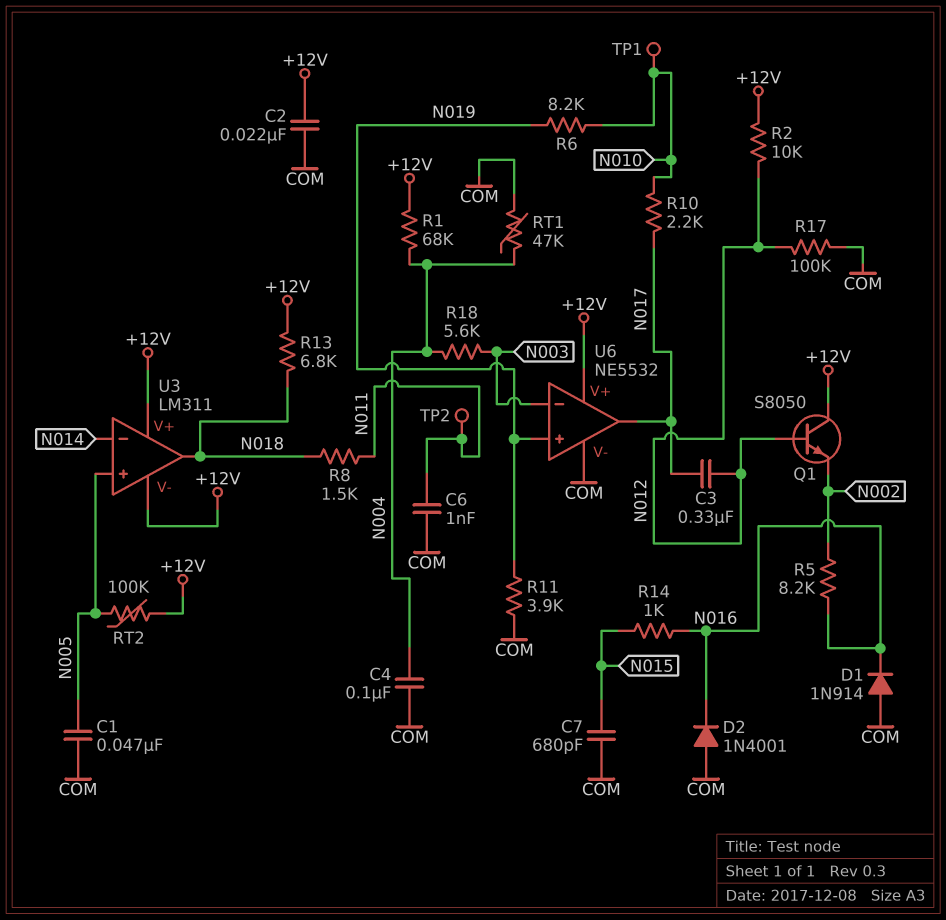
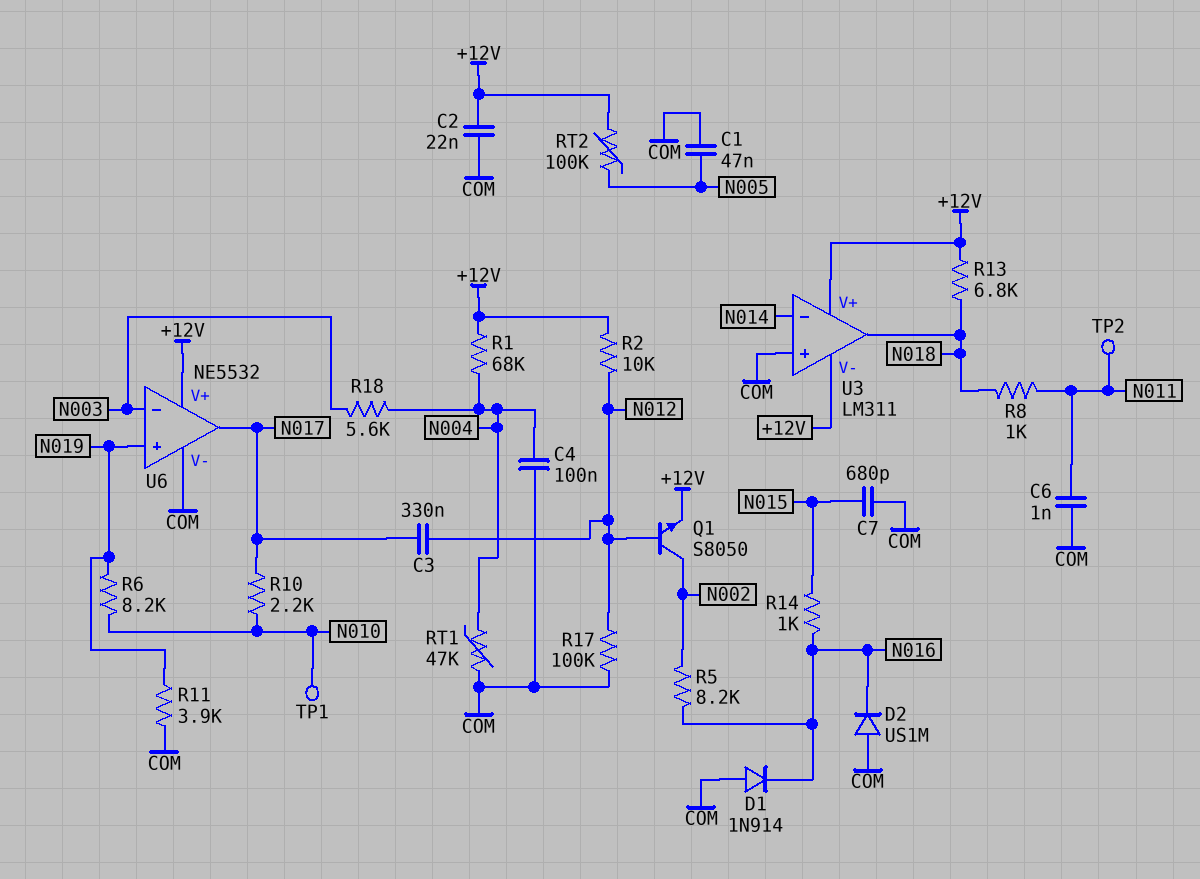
D2: diode 1N4001 (A COM, K N016) -> diode US1M (A COM, K N016)
Q1: NPN S8050 (B N012, C +12V, E N002) -> NPN S8050 (B N012, C N002, E +12V)
R8: 1.5k (N011, N018) -> 1k (N011, N018)
U3 pin in+: N005 -> COM

